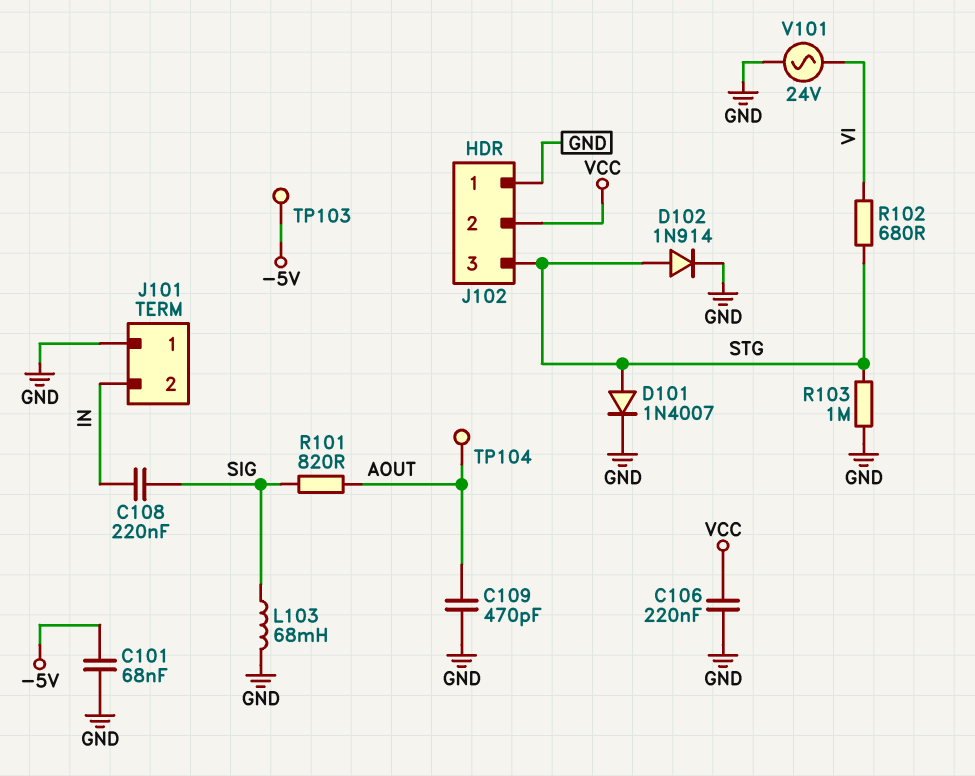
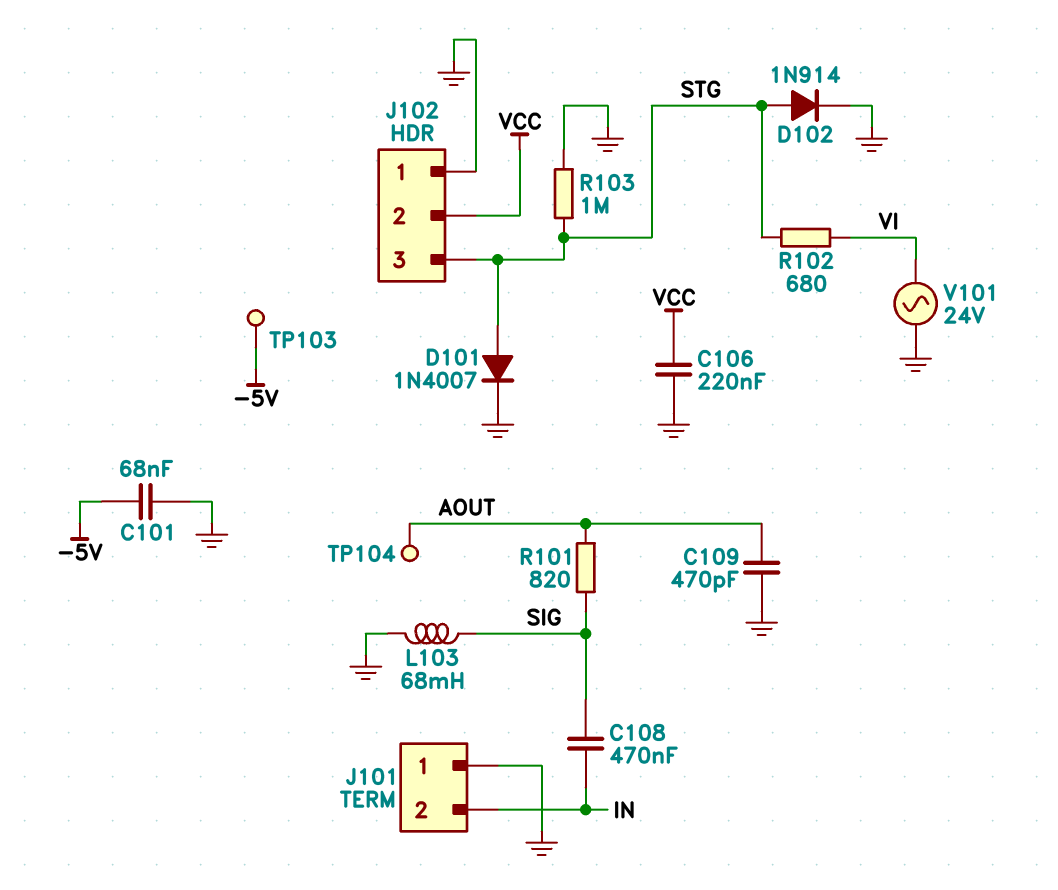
C108: 220nF (IN, SIG) -> 470nF (IN, SIG)

